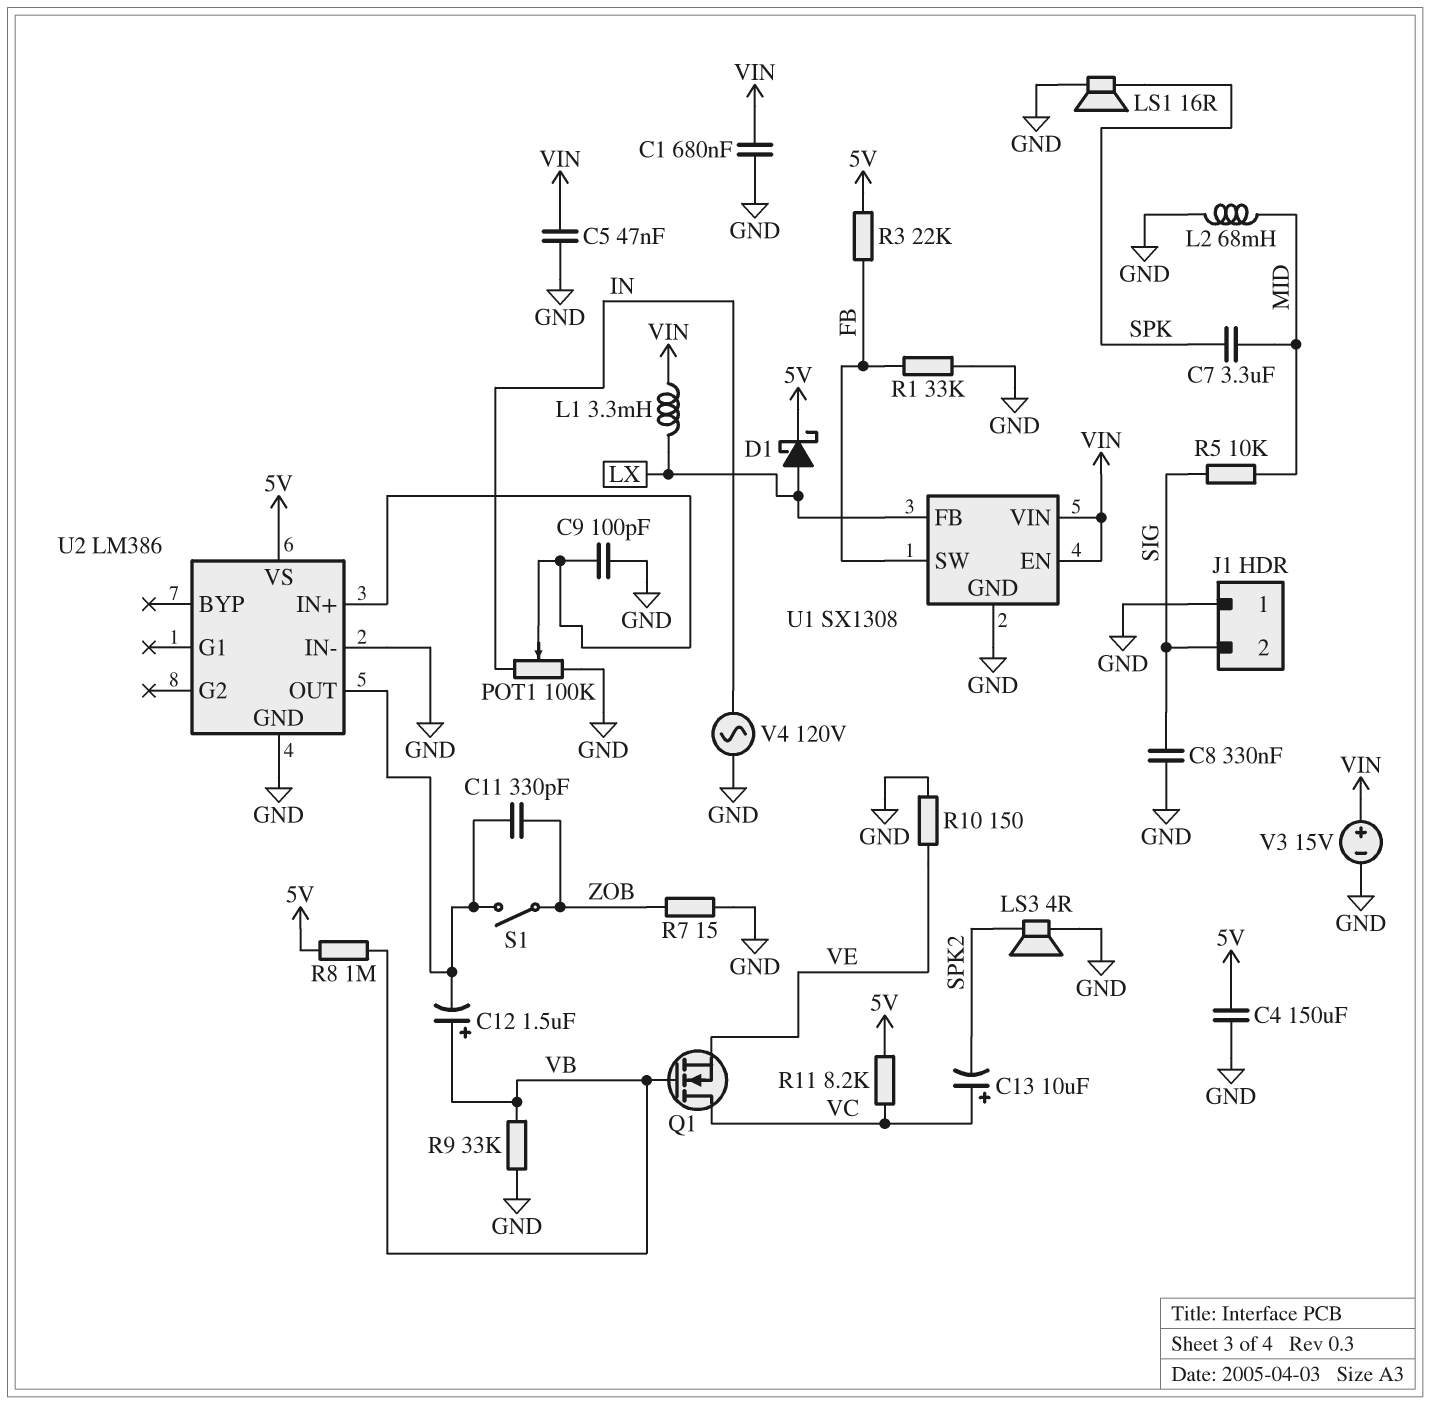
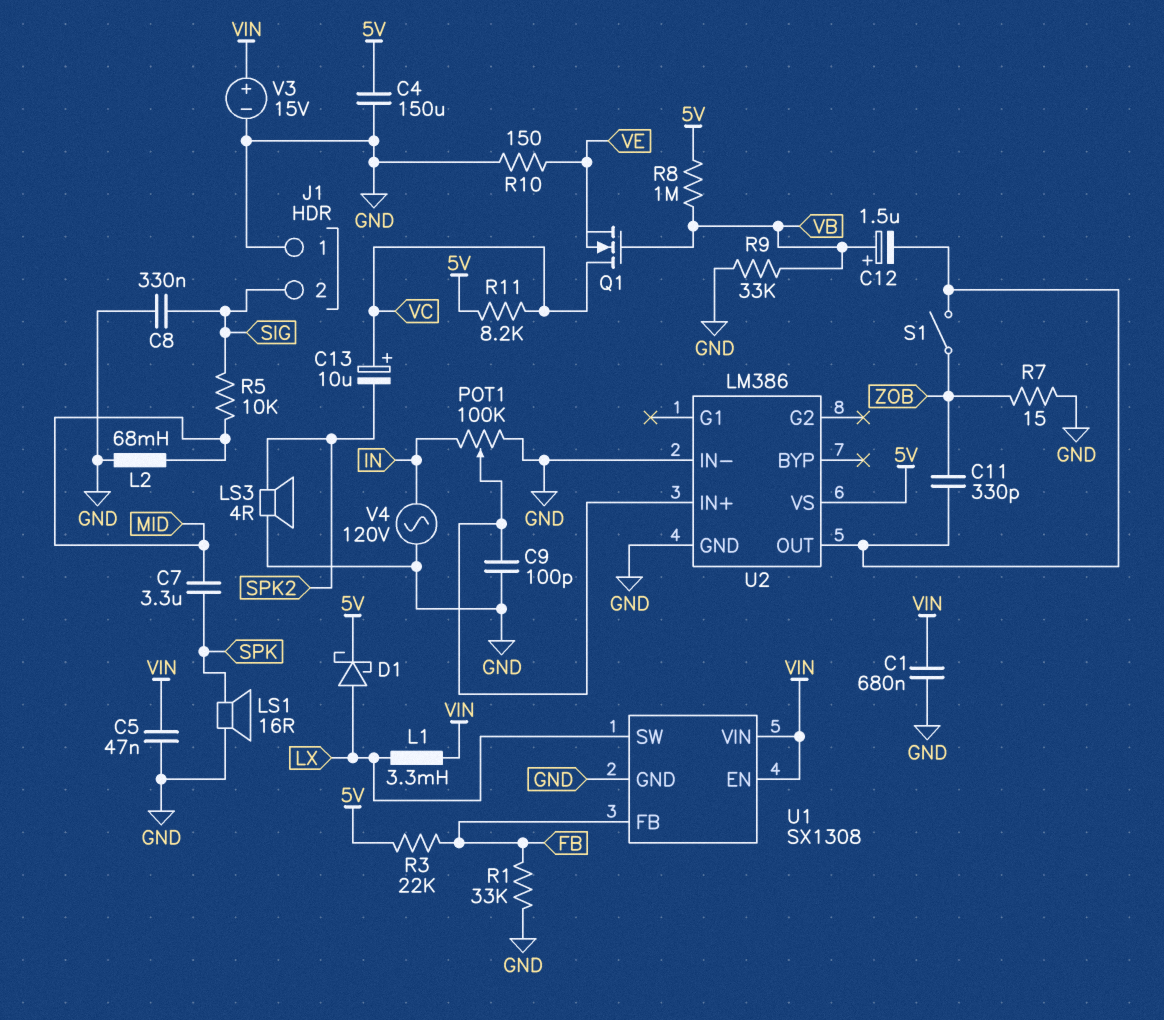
U1 pin FB: LX -> FB
U1 pin SW: FB -> LX

